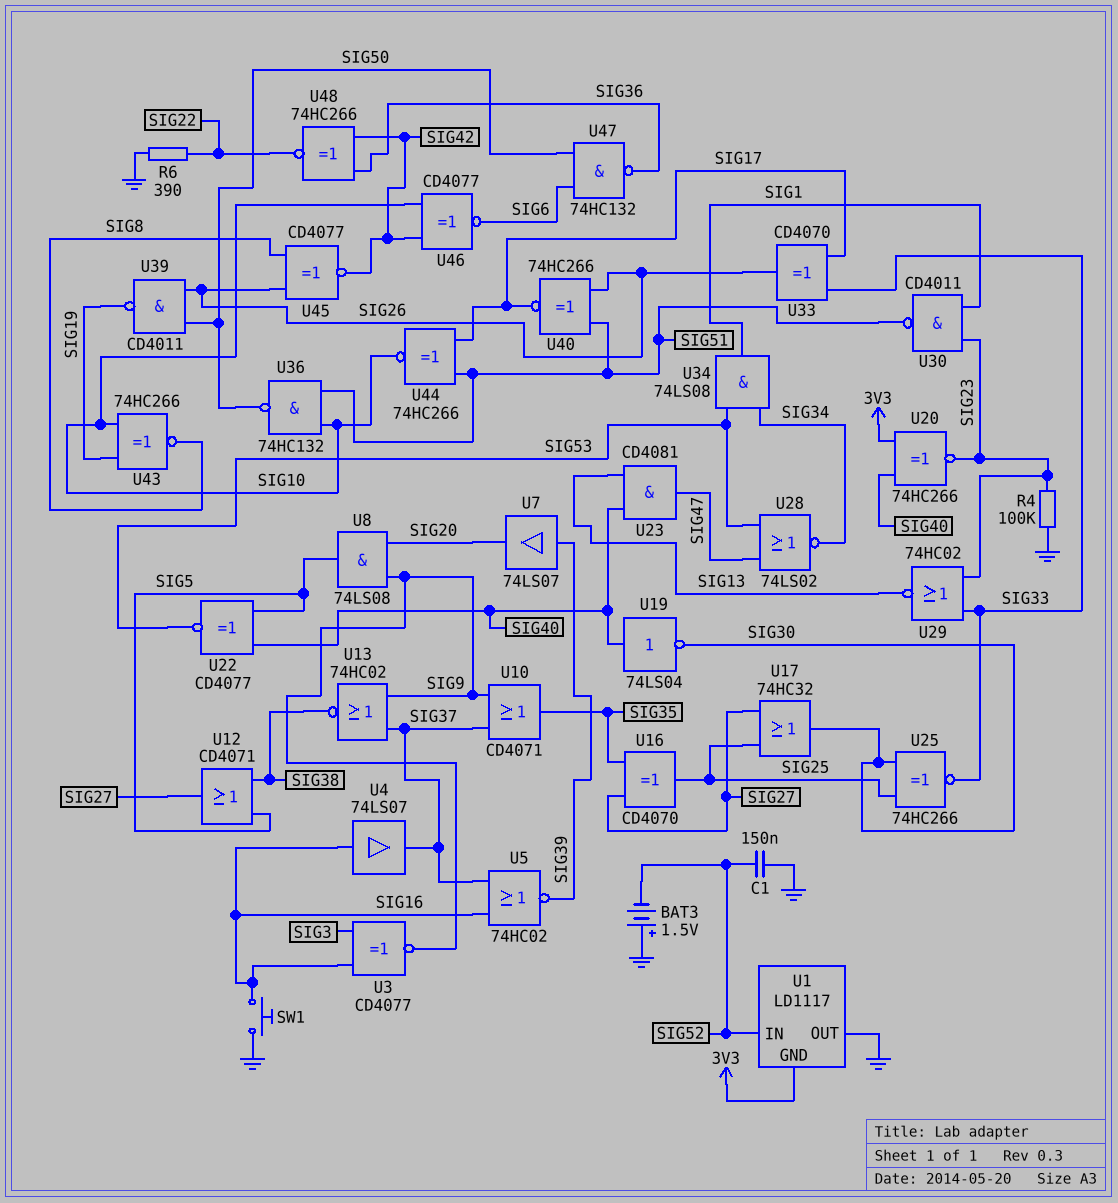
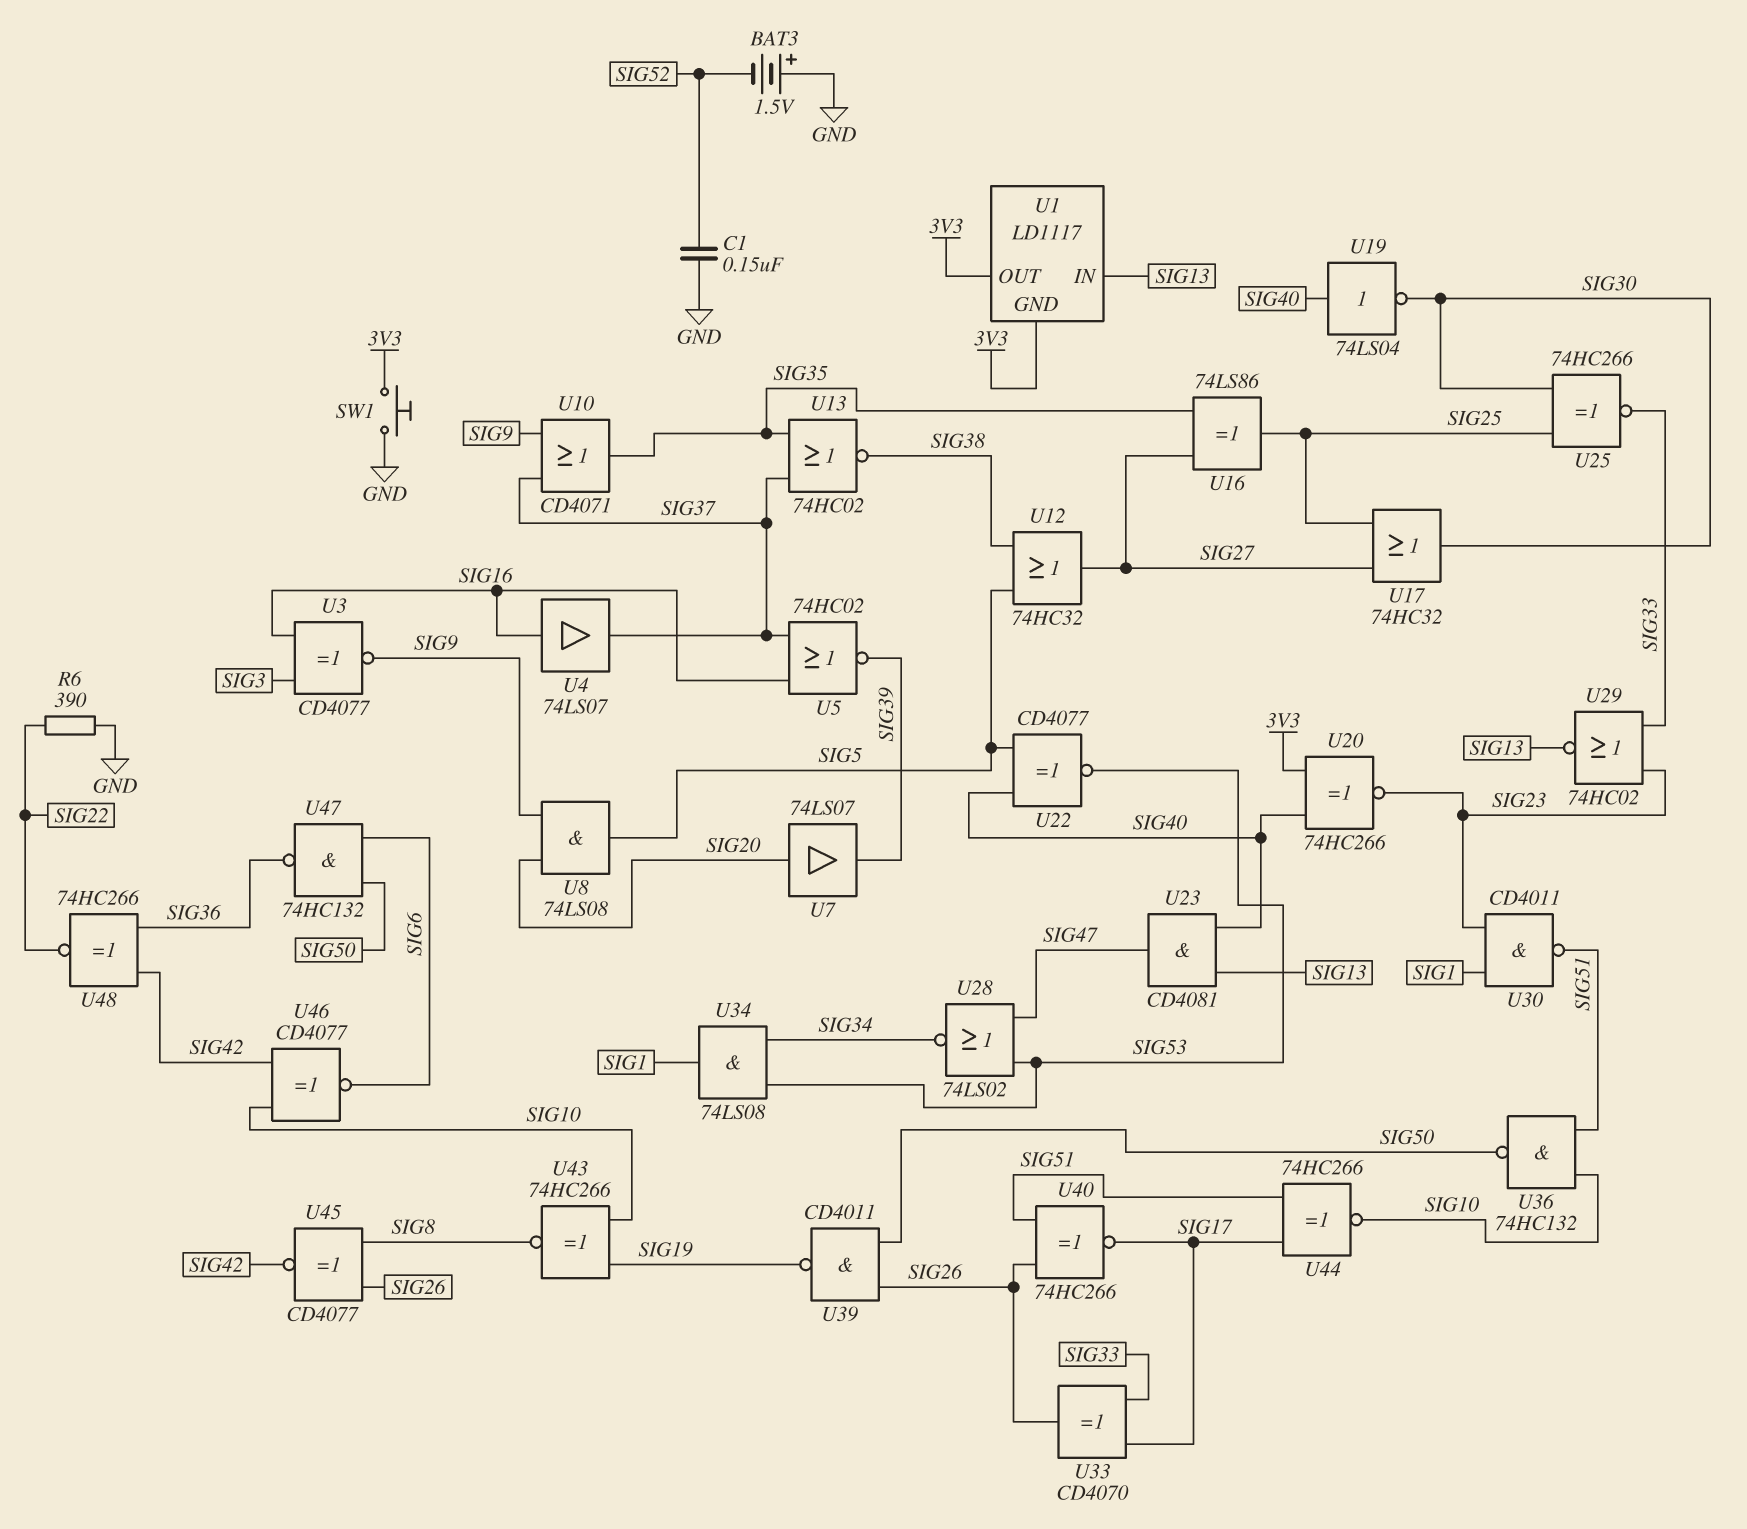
R4: 100k (GND, SIG23) -> none
SW1: button (GND, SIG16) -> button (3V3, GND)
U1 pin IN: SIG52 -> SIG13
U1 pin OUT: GND -> 3V3
U7: buffer 74LS07 (in SIG39, out SIG20) -> buffer 74LS07 (in SIG20, out SIG39)
U12: OR CD4071 (in SIG5, in SIG38, out SIG27) -> OR 74HC32 (in SIG5, in SIG38, out SIG27)
U13: NOR 74HC02 (in SIG9, in SIG37, out SIG38) -> NOR 74HC02 (in SIG35, in SIG37, out SIG38)
U16: XOR CD4070 (in SIG27, in SIG35, out SIG25) -> XOR 74LS86 (in SIG27, in SIG35, out SIG25)

